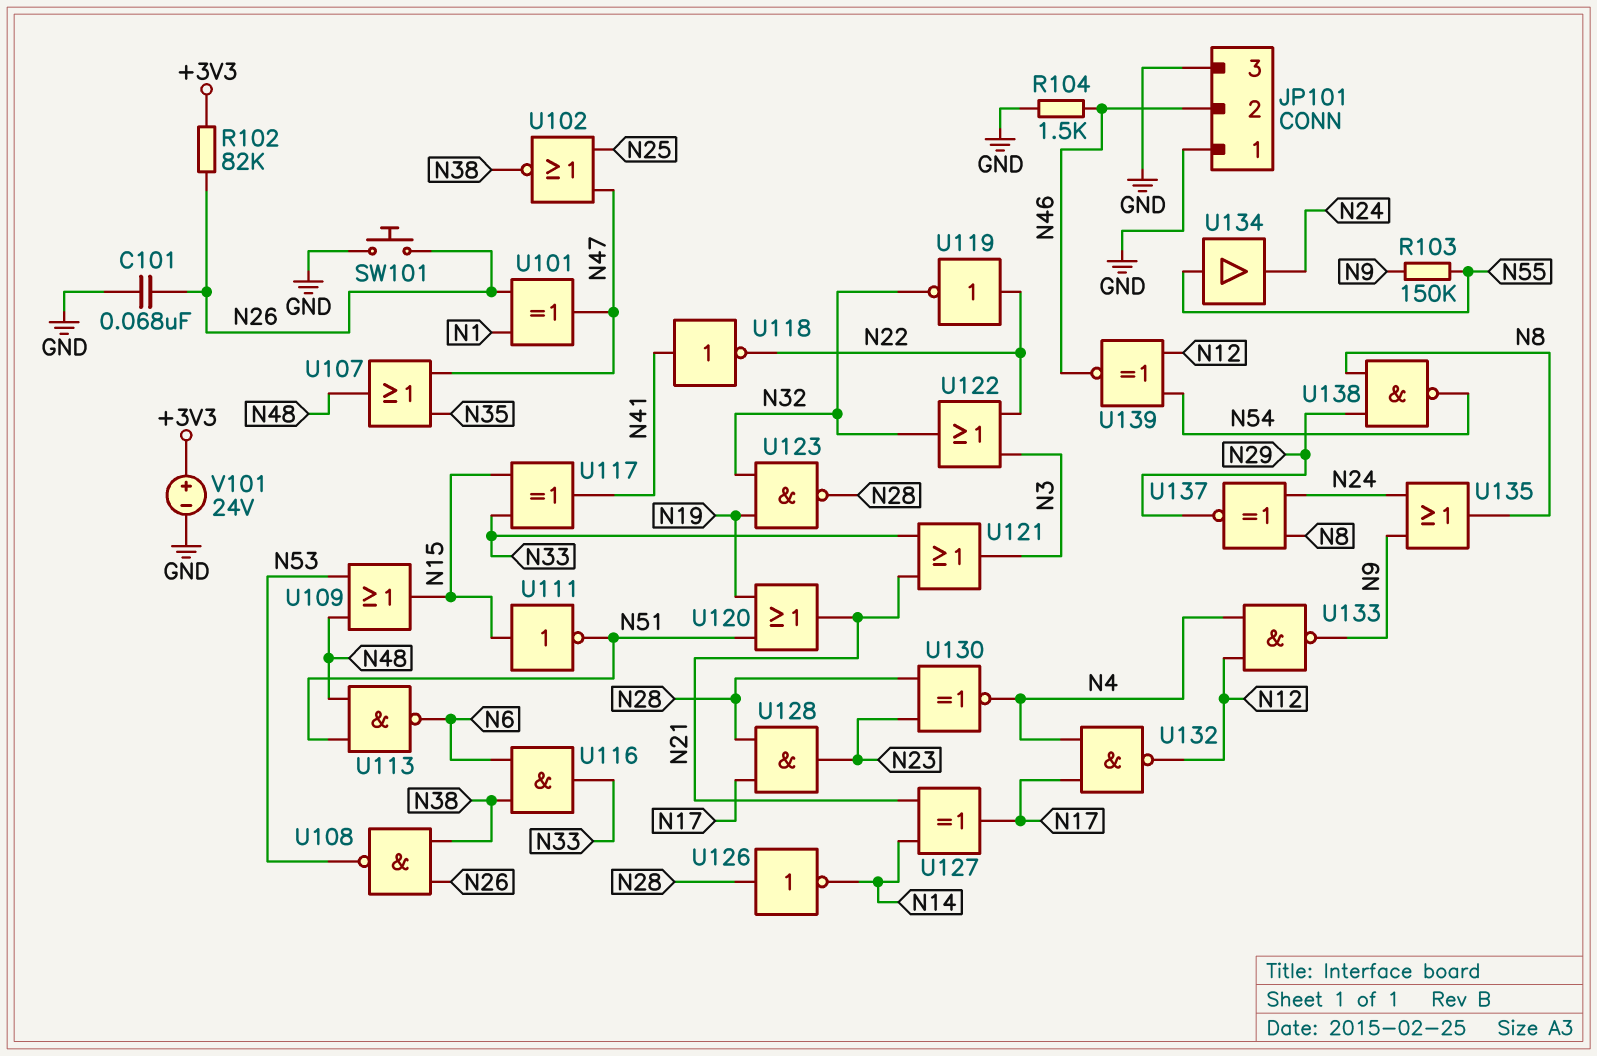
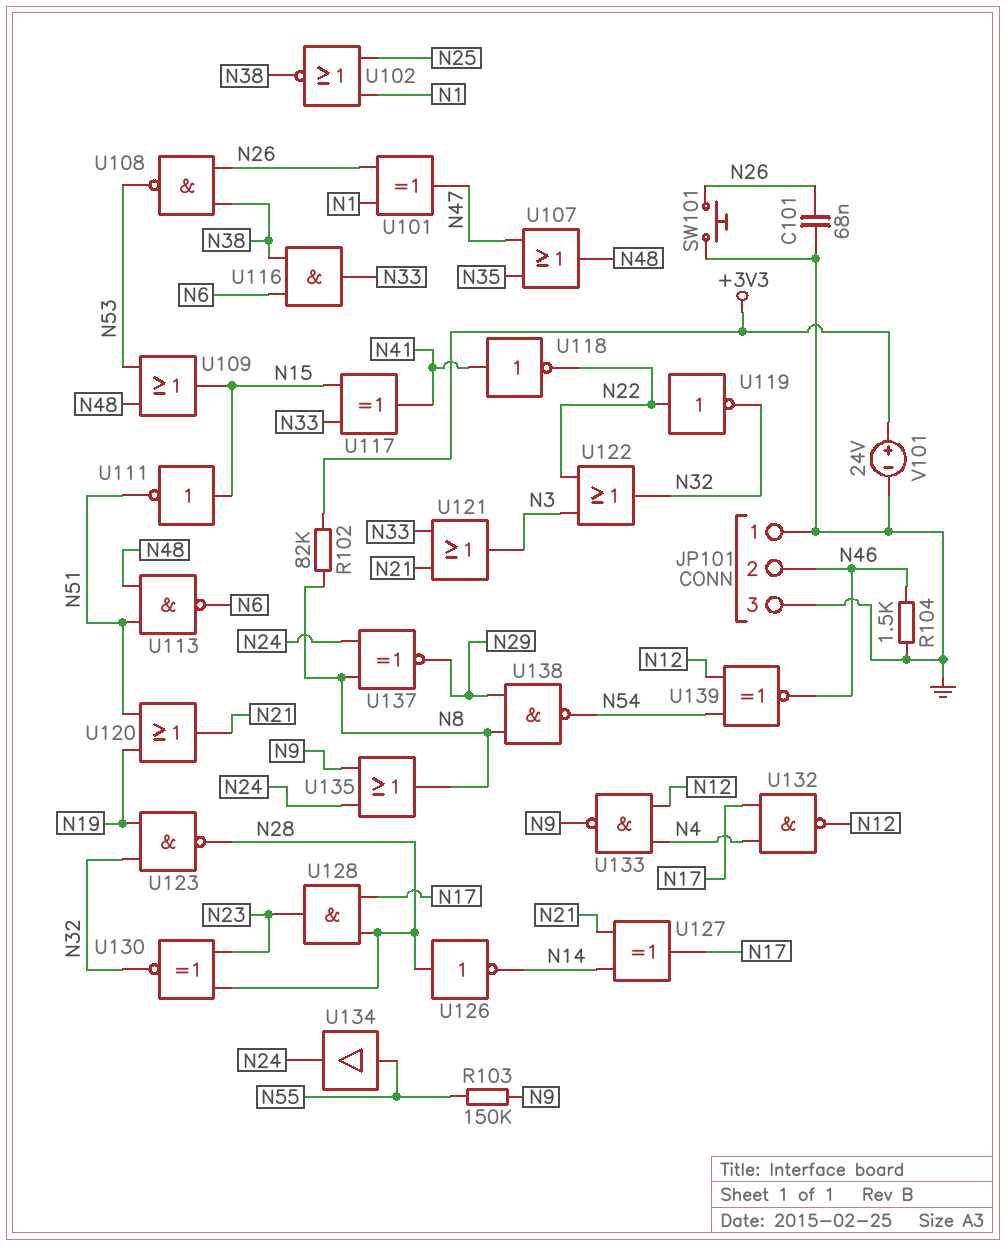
R102: 82k (+3V3, N26) -> 82k (+3V3, N8)
U102: NOR (in N25, in N47, out N38) -> NOR (in N1, in N25, out N38)
U130: XNOR (in N23, in N28, out N4) -> XNOR (in N23, in N28, out N32)

